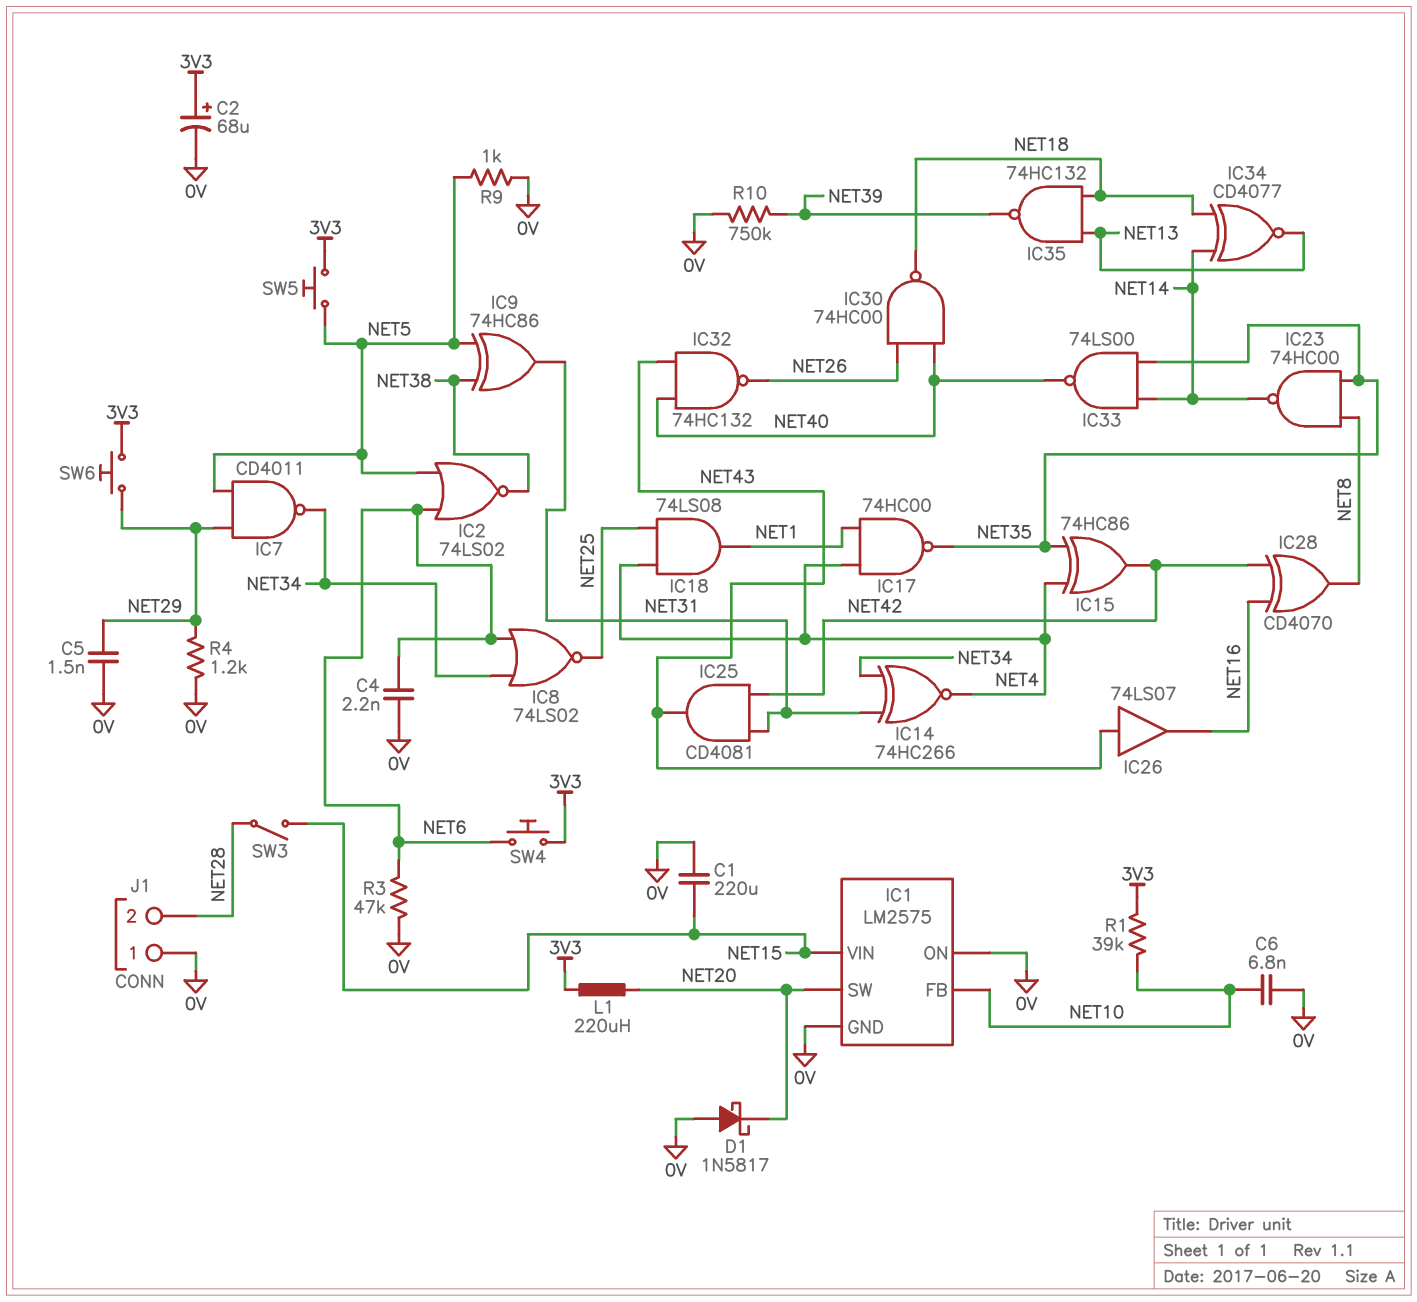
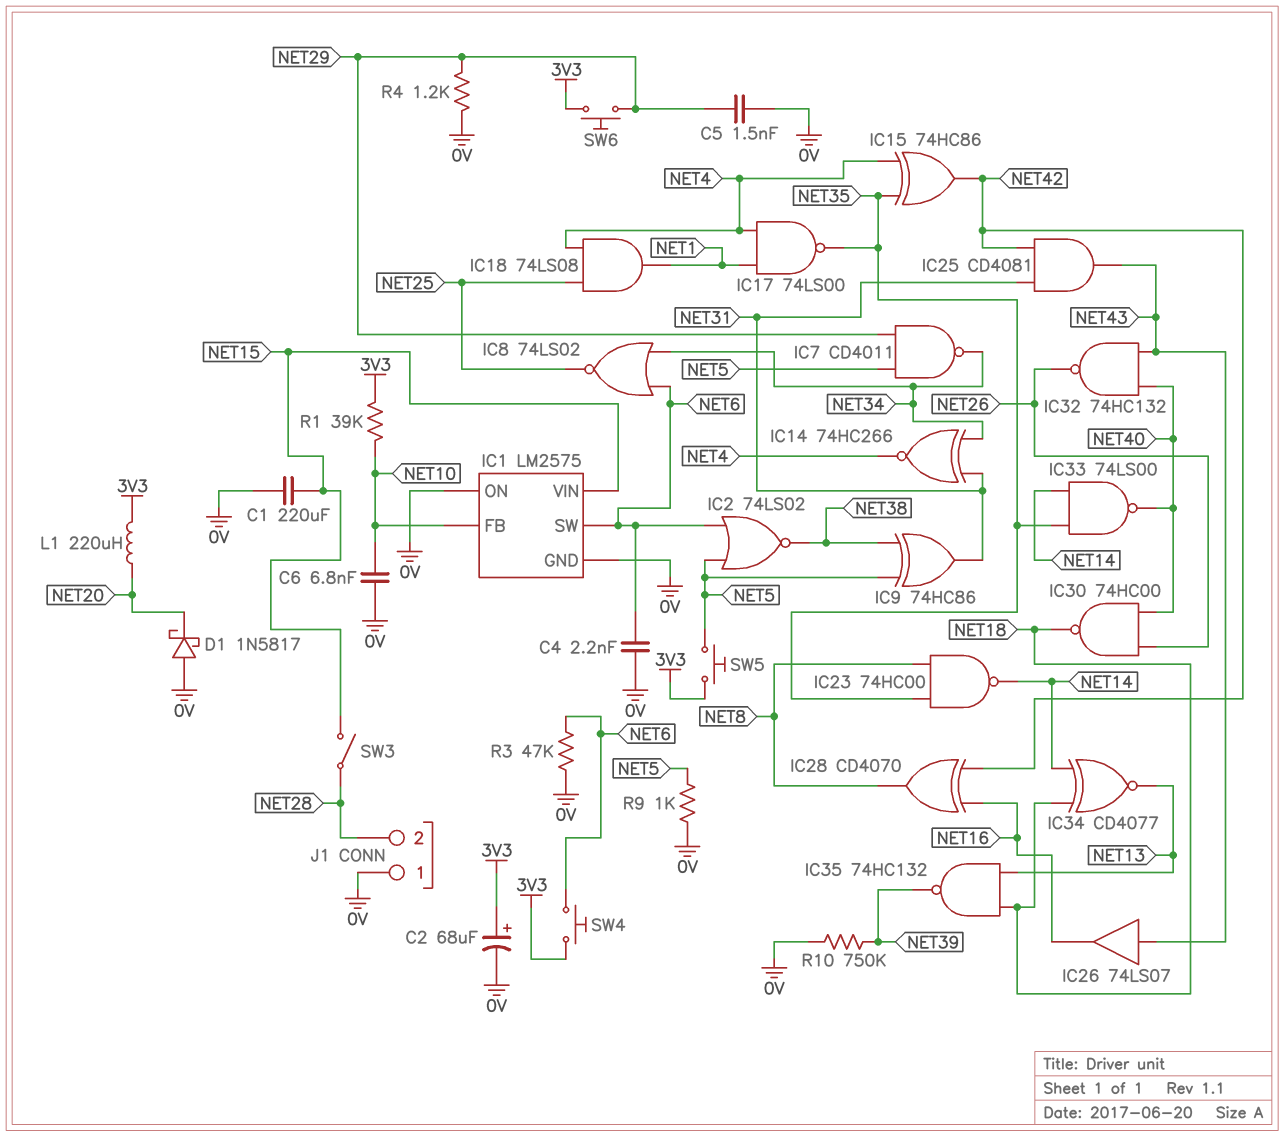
IC1 pin SW: NET20 -> NET6
IC17: NAND 74HC00 (in NET1, in NET4, out NET35) -> NAND 74LS00 (in NET1, in NET4, out NET35)

